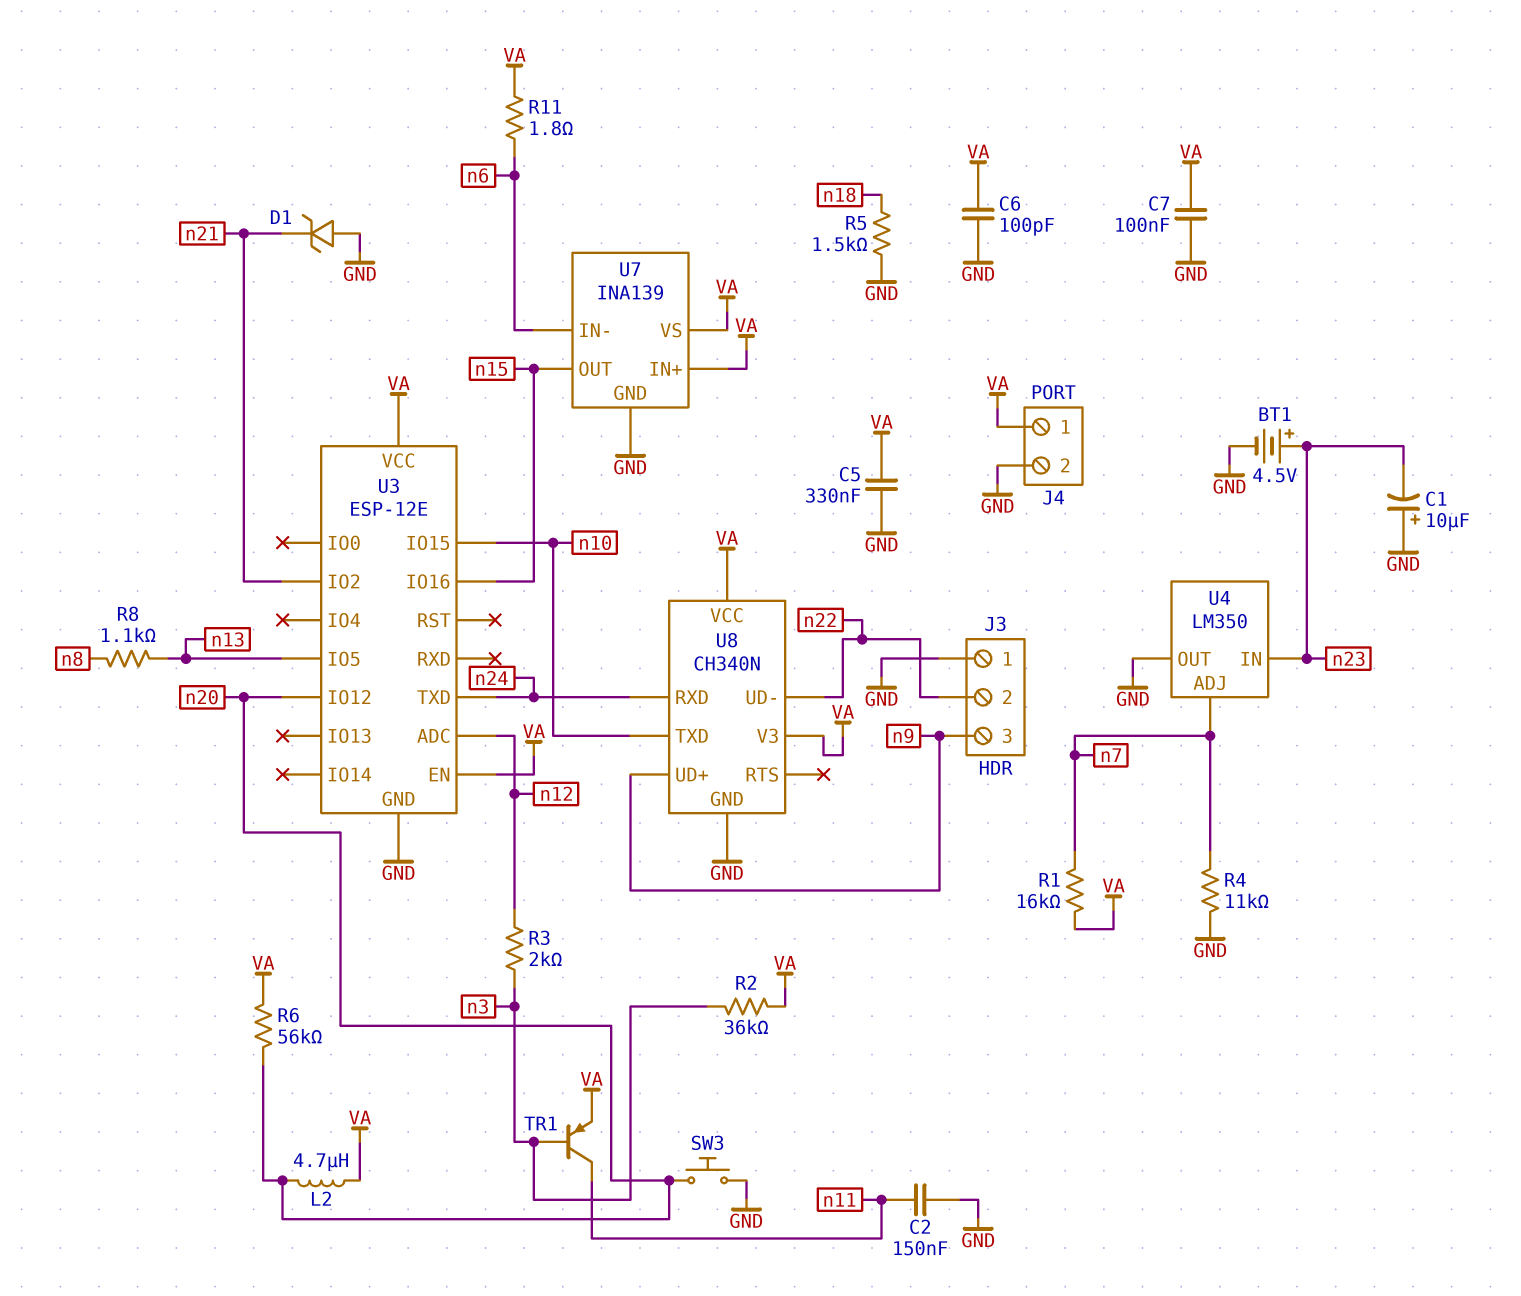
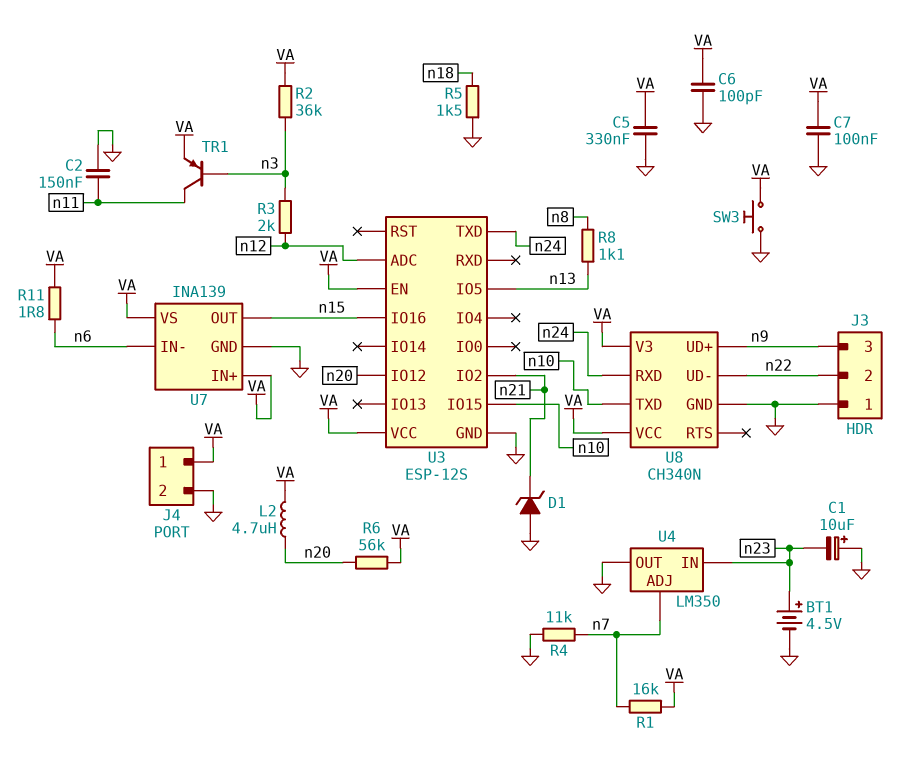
SW3: button (GND, n20) -> button (GND, VA)
U3: ESP-12E -> ESP-12S

